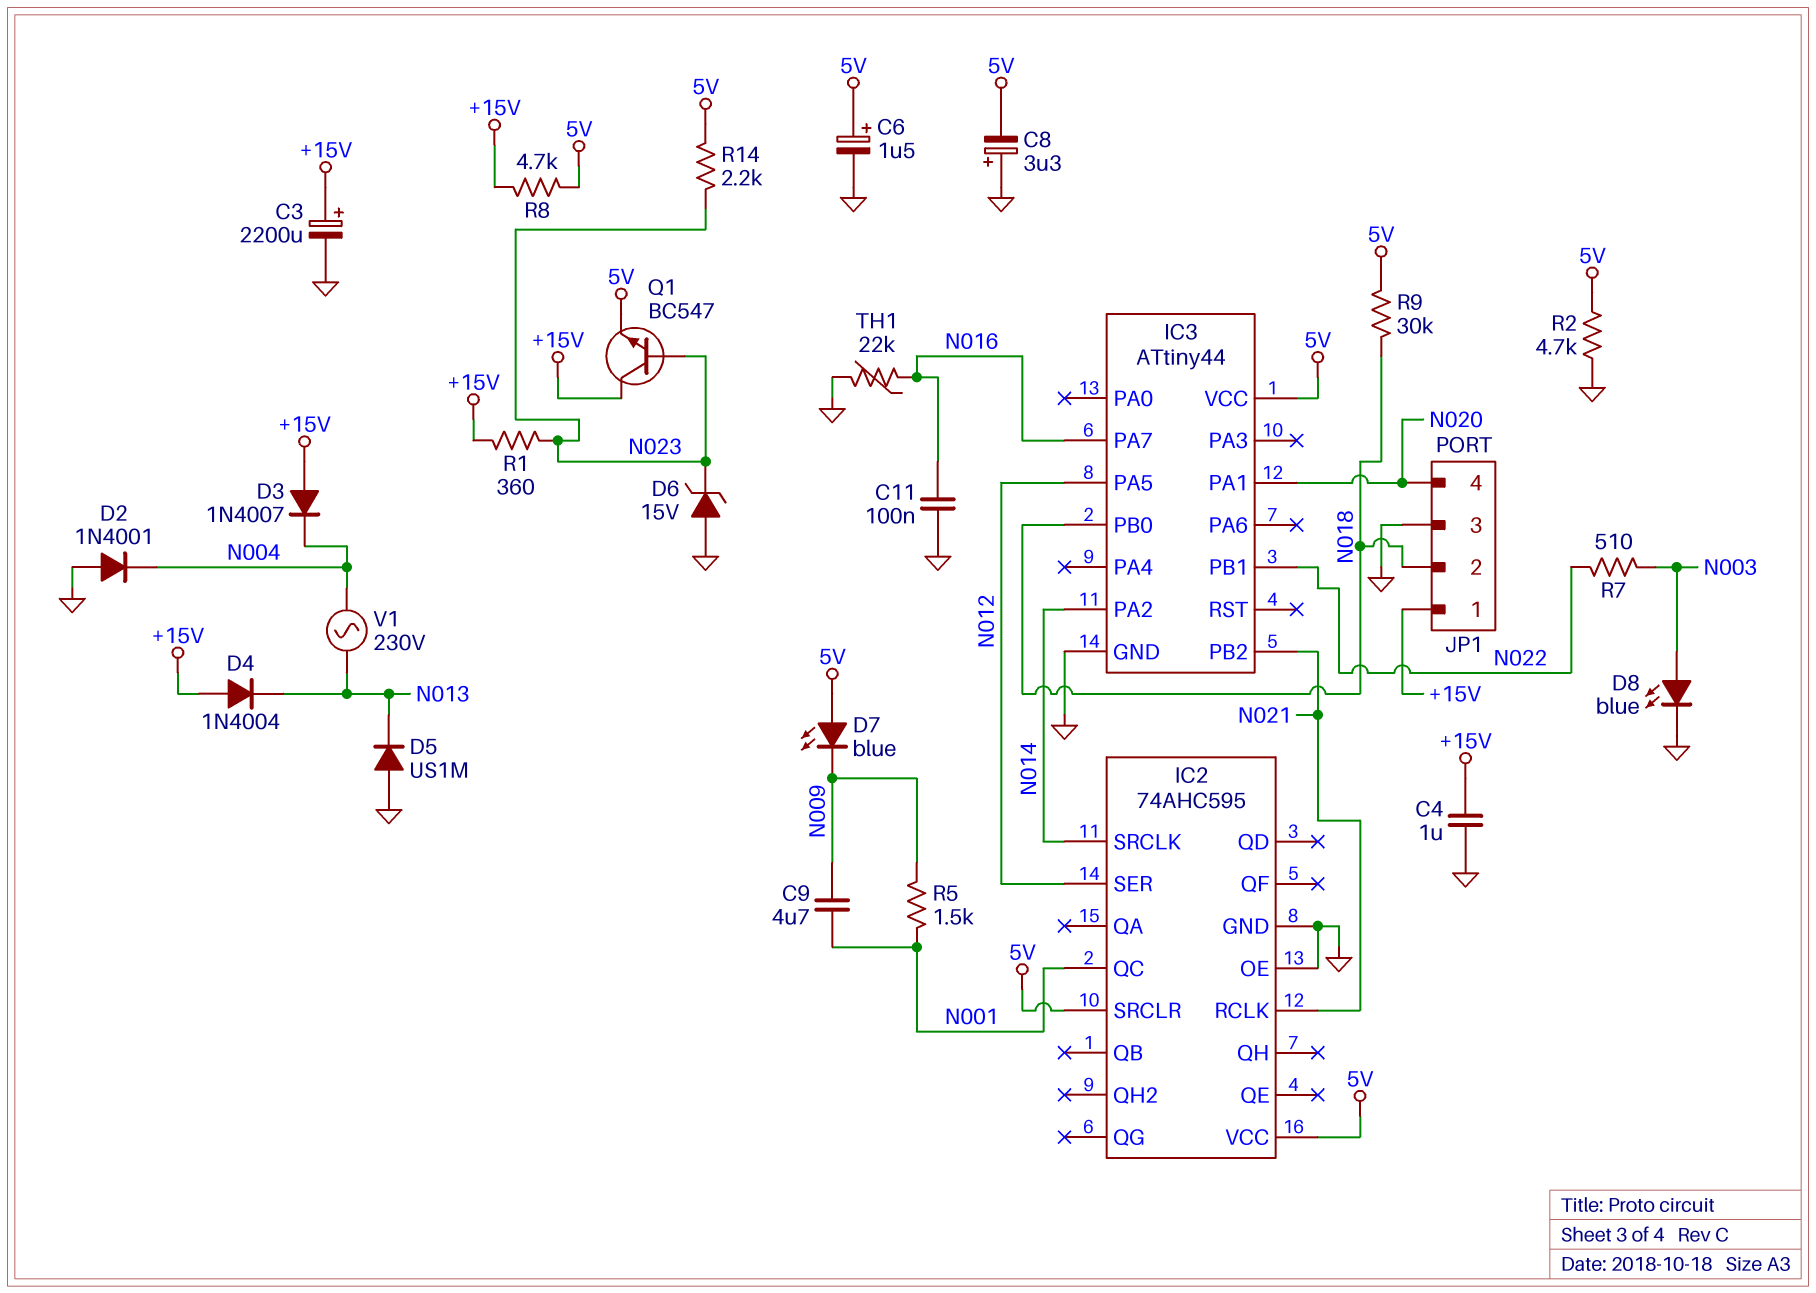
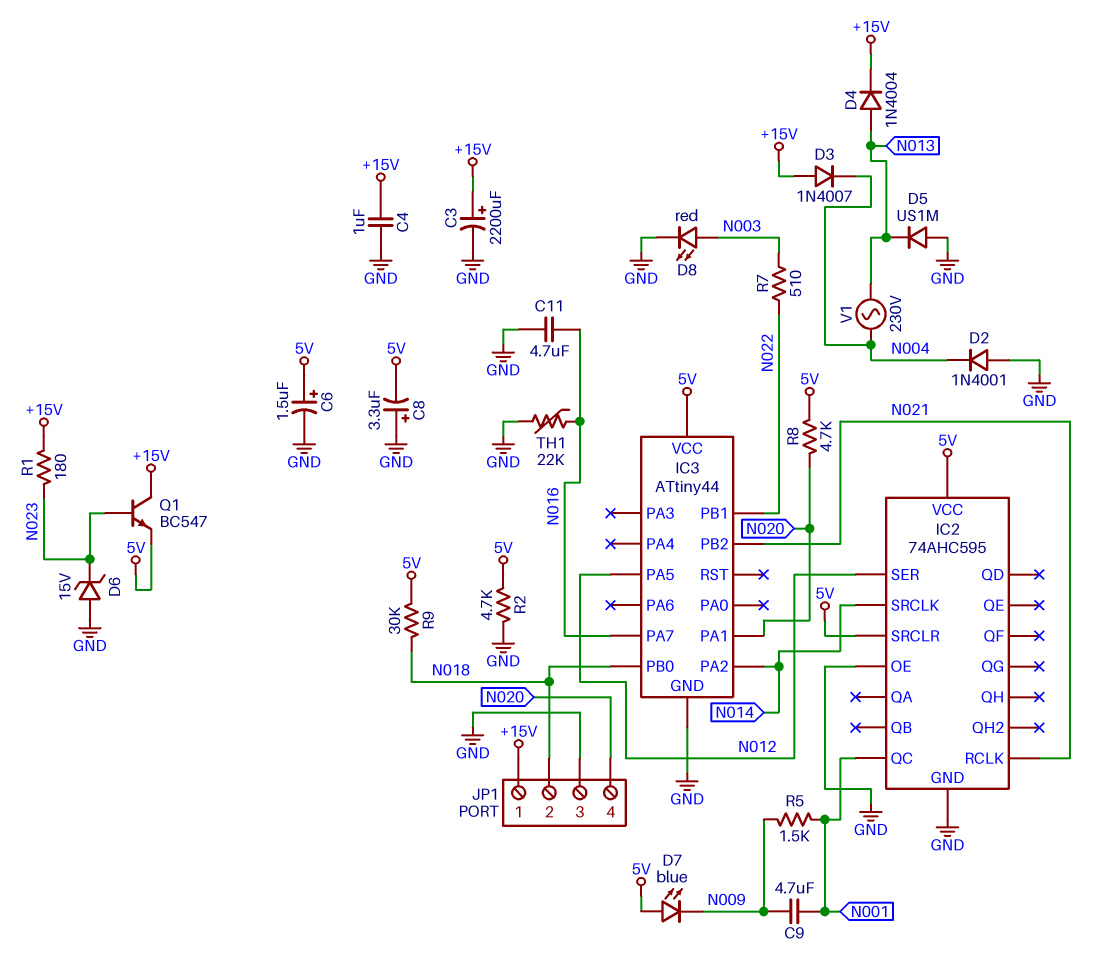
C11: 100nF (GND, N016) -> 4.7uF (GND, N016)
D4: diode 1N4004 (A +15V, K N013) -> diode 1N4004 (A N013, K +15V)
D8: LED blue (A N003, K GND) -> LED red (A N003, K GND)
R1: 360 (+15V, N023) -> 180 (+15V, N023)
R8: 4.7k (+15V, 5V) -> 4.7k (5V, N020)
R14: 2.2k (5V, N023) -> none

